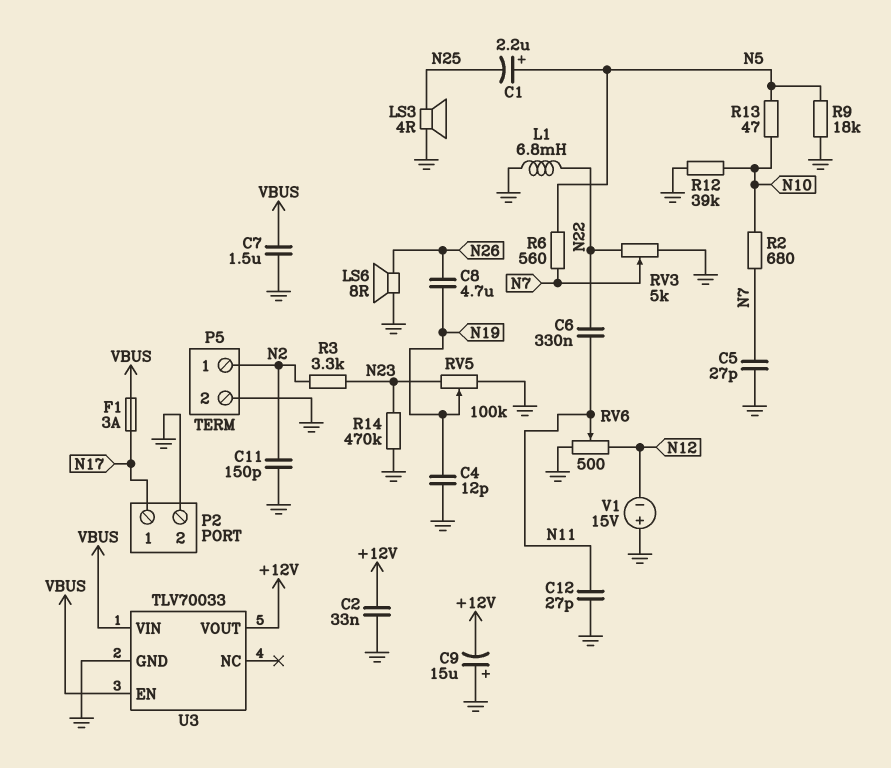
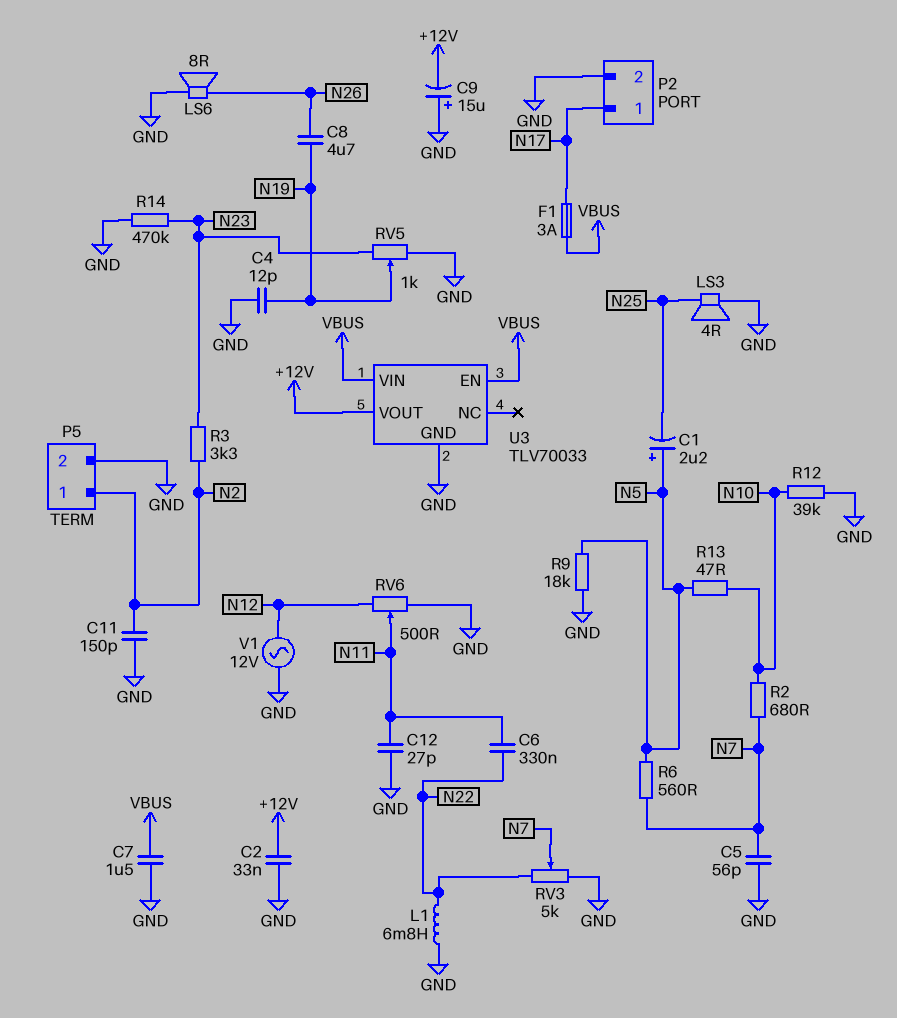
C5: 27pF (GND, N7) -> 56pF (GND, N7)
RV5: 100k (GND, N23, wiper N19) -> 1k (GND, N23, wiper N19)
V1: 15V (plus GND, minus N12) -> AC 12V (GND, N12)

